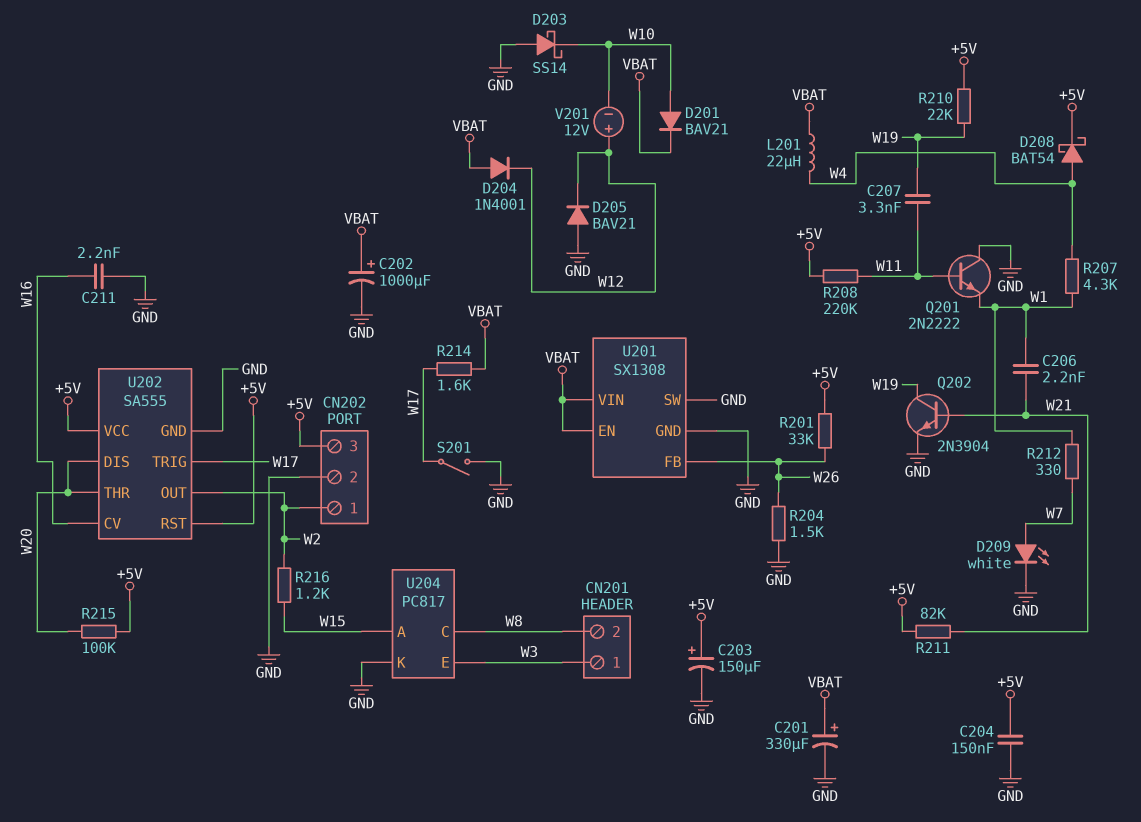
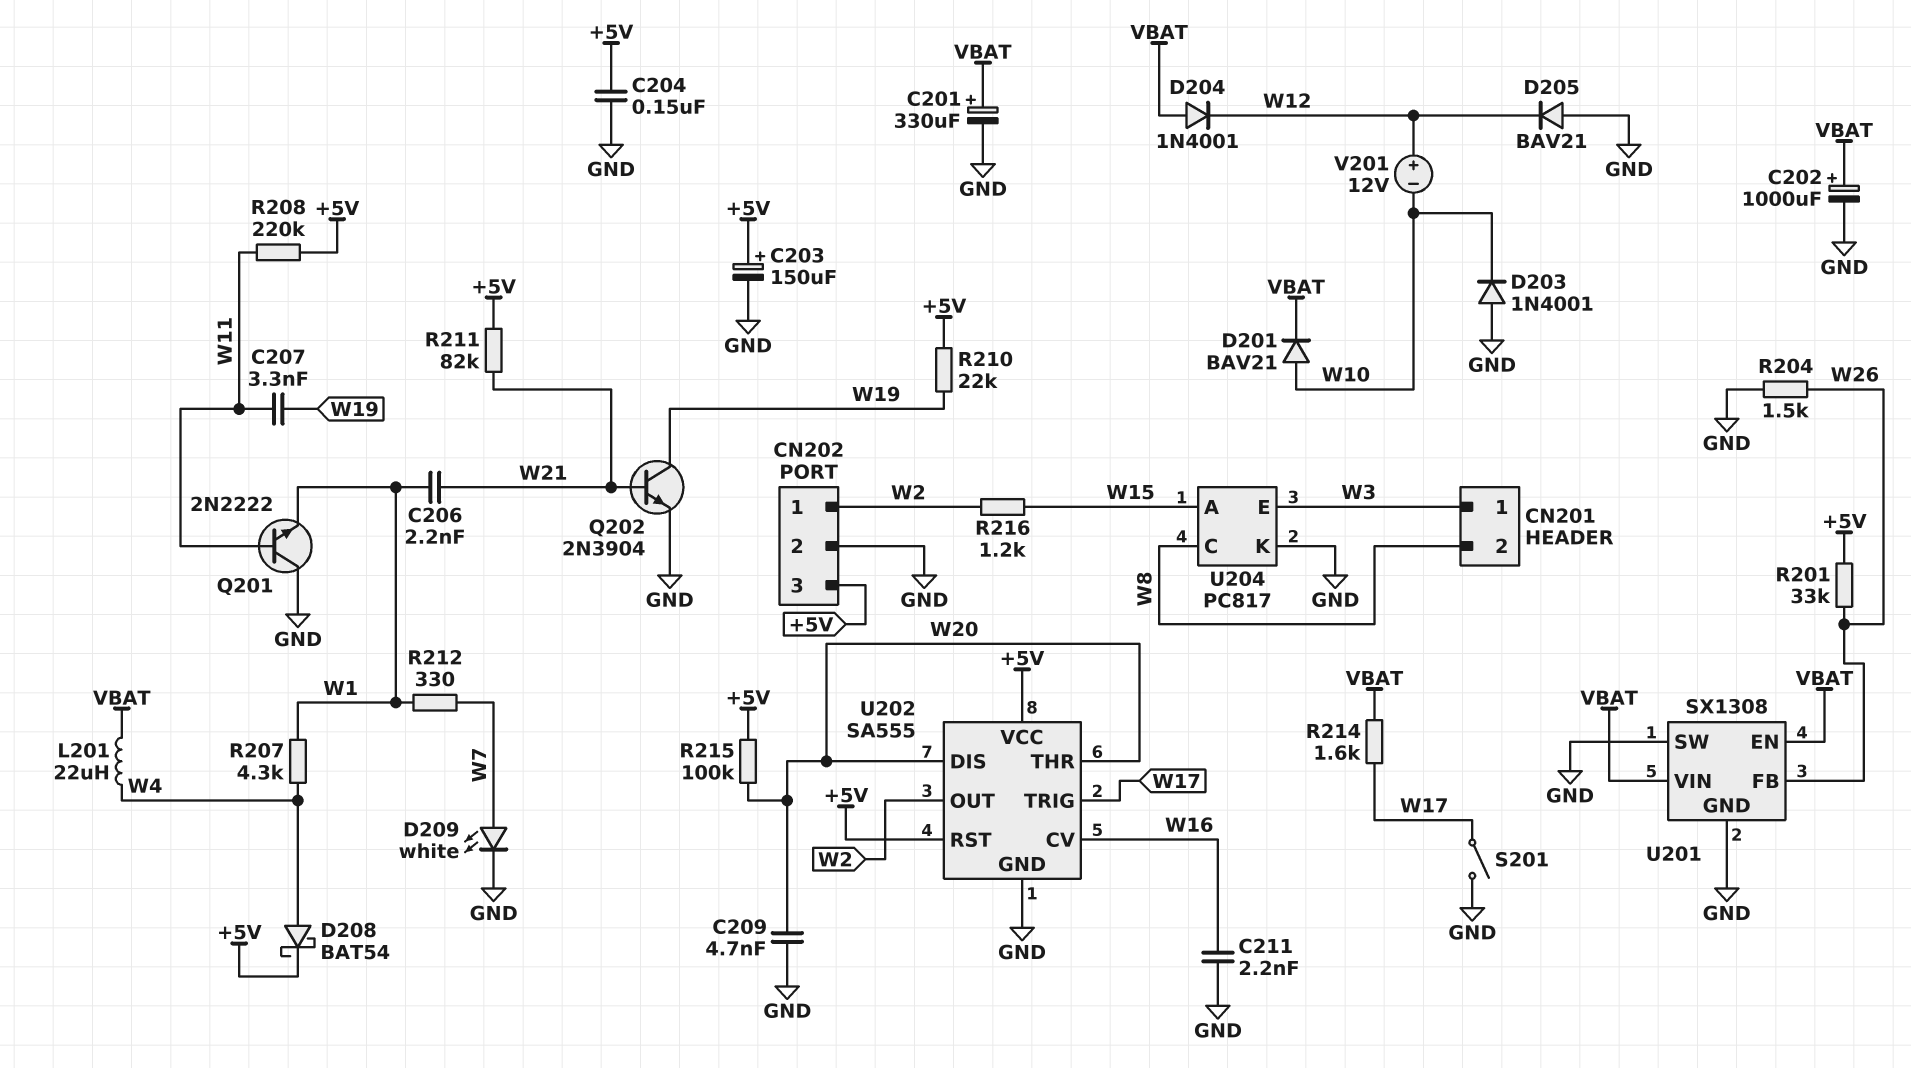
C209: none -> 4.7nF (GND, W20)
D203: schottky SS14 (A GND, K W10) -> diode 1N4001 (A GND, K W10)

